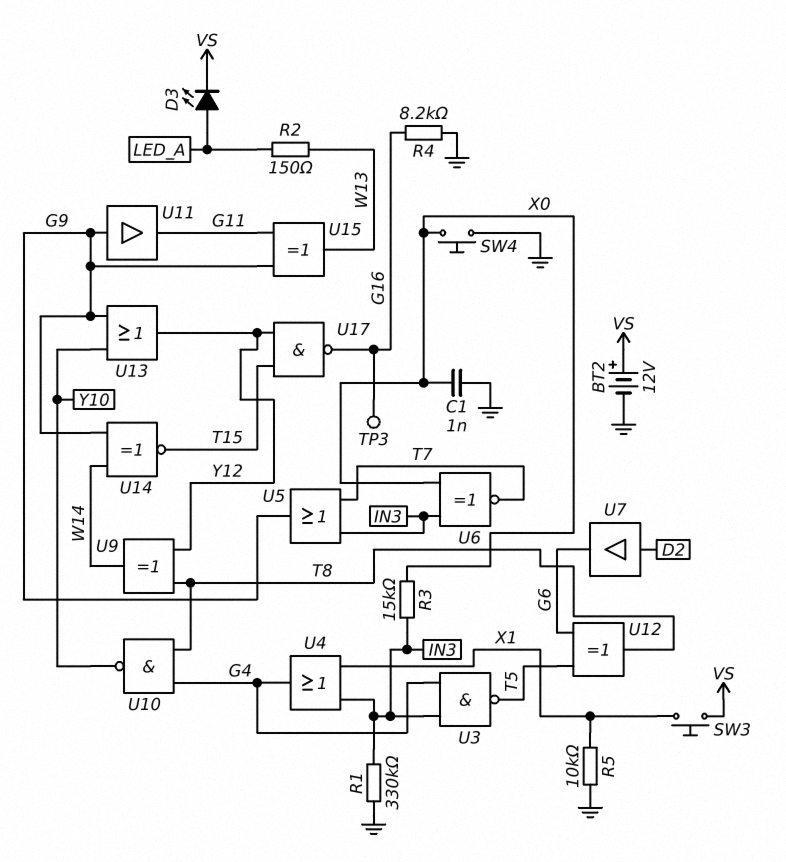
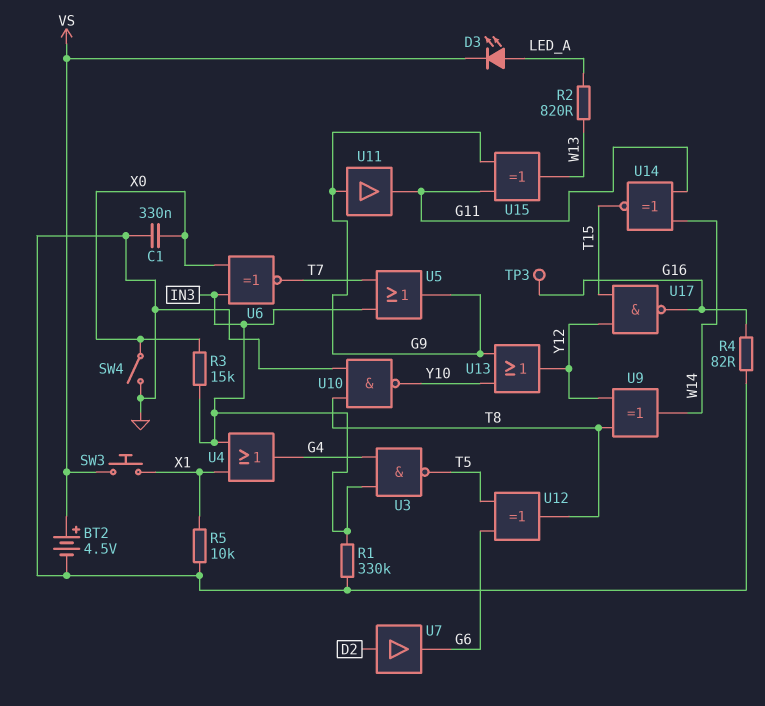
BT2: 12V (plus VS, minus GND) -> 4.5V (plus VS, minus GND)
C1: 1nF (GND, X0) -> 330nF (GND, X0)
R2: 150 (LED_A, W13) -> 820 (LED_A, W13)
R4: 8.2k (G16, GND) -> 82 (G16, GND)
SW4: button (GND, X0) -> switch (GND, X0)
U10: NAND (in G4, in T8, out Y10) -> NAND (in GND, in T8, out Y10)
U14: XNOR (in G9, in W14, out T15) -> XNOR (in G11, in W14, out T15)

